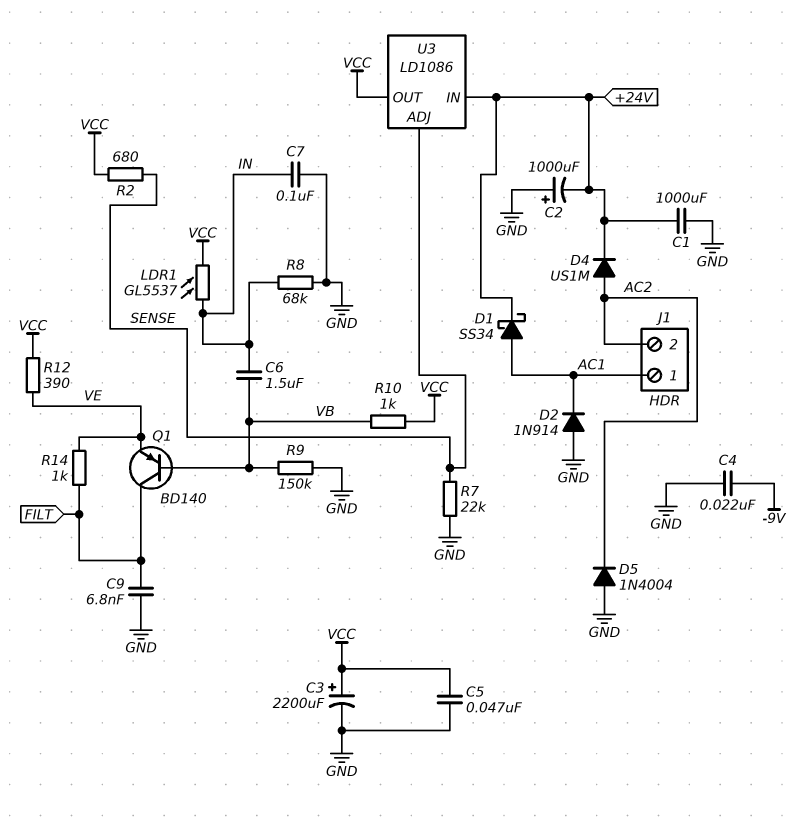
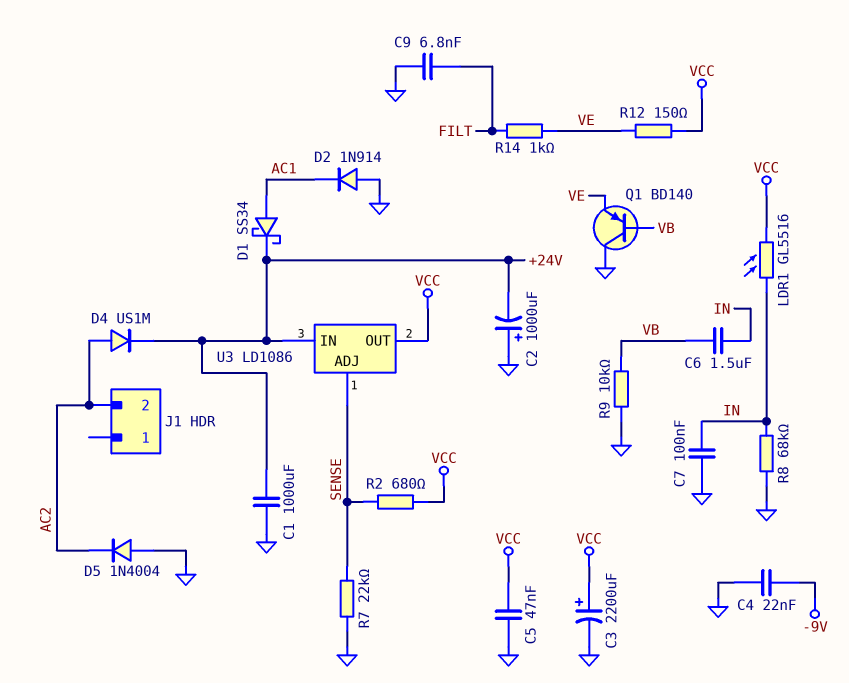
J1 pin 1: AC1 -> none
LDR1: GL5537 (IN, VCC) -> GL5516 (IN, VCC)
Q1: PNP BD140 (B VB, C FILT, E VE) -> PNP BD140 (B VB, C GND, E VE)
R9: 150k (GND, VB) -> 10k (GND, VB)
R10: 1k (VB, VCC) -> none
R12: 390 (VCC, VE) -> 150 (VCC, VE)

